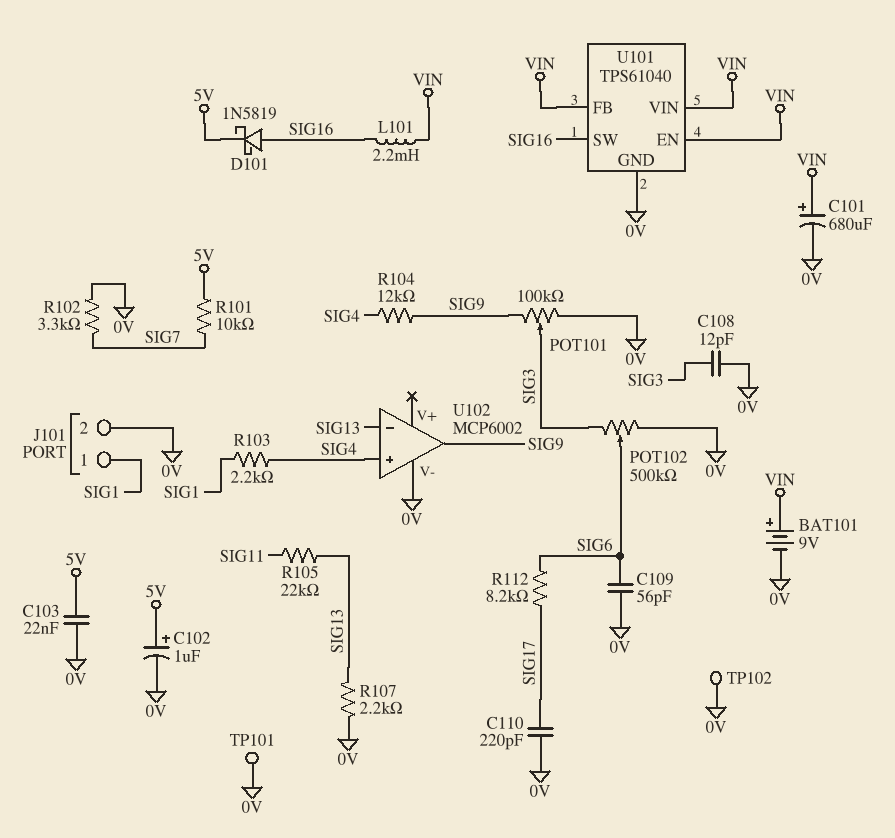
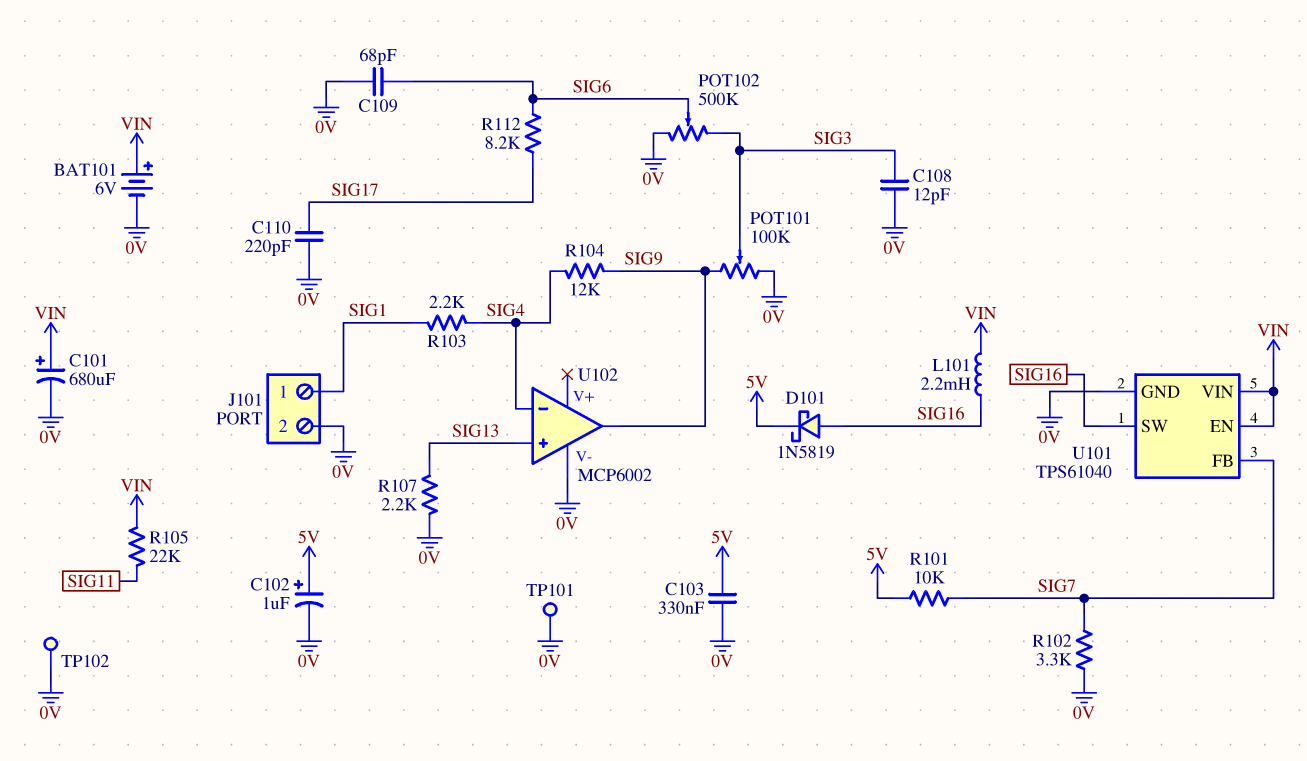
BAT101: 9V (plus VIN, minus 0V) -> 6V (plus VIN, minus 0V)
C103: 22nF (0V, 5V) -> 330nF (0V, 5V)
C109: 56pF (0V, SIG6) -> 68pF (0V, SIG6)
R105: 22k (SIG11, SIG13) -> 22k (SIG11, VIN)
U101 pin FB: VIN -> SIG7
U102 pin in+: SIG4 -> SIG13
U102 pin in-: SIG13 -> SIG4

